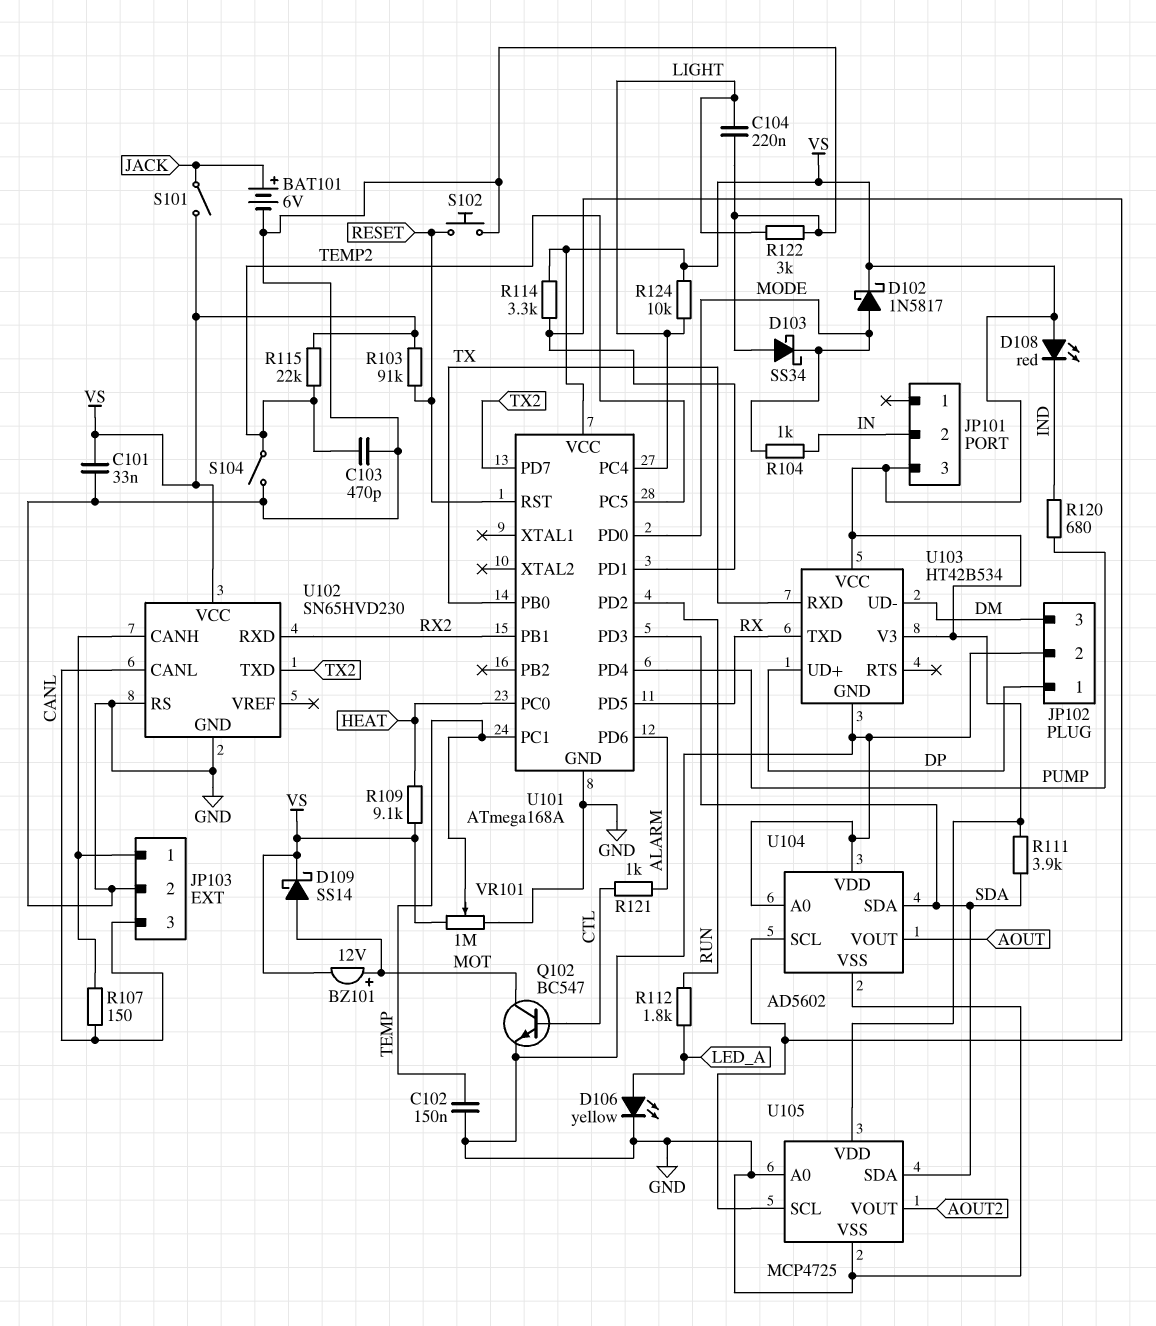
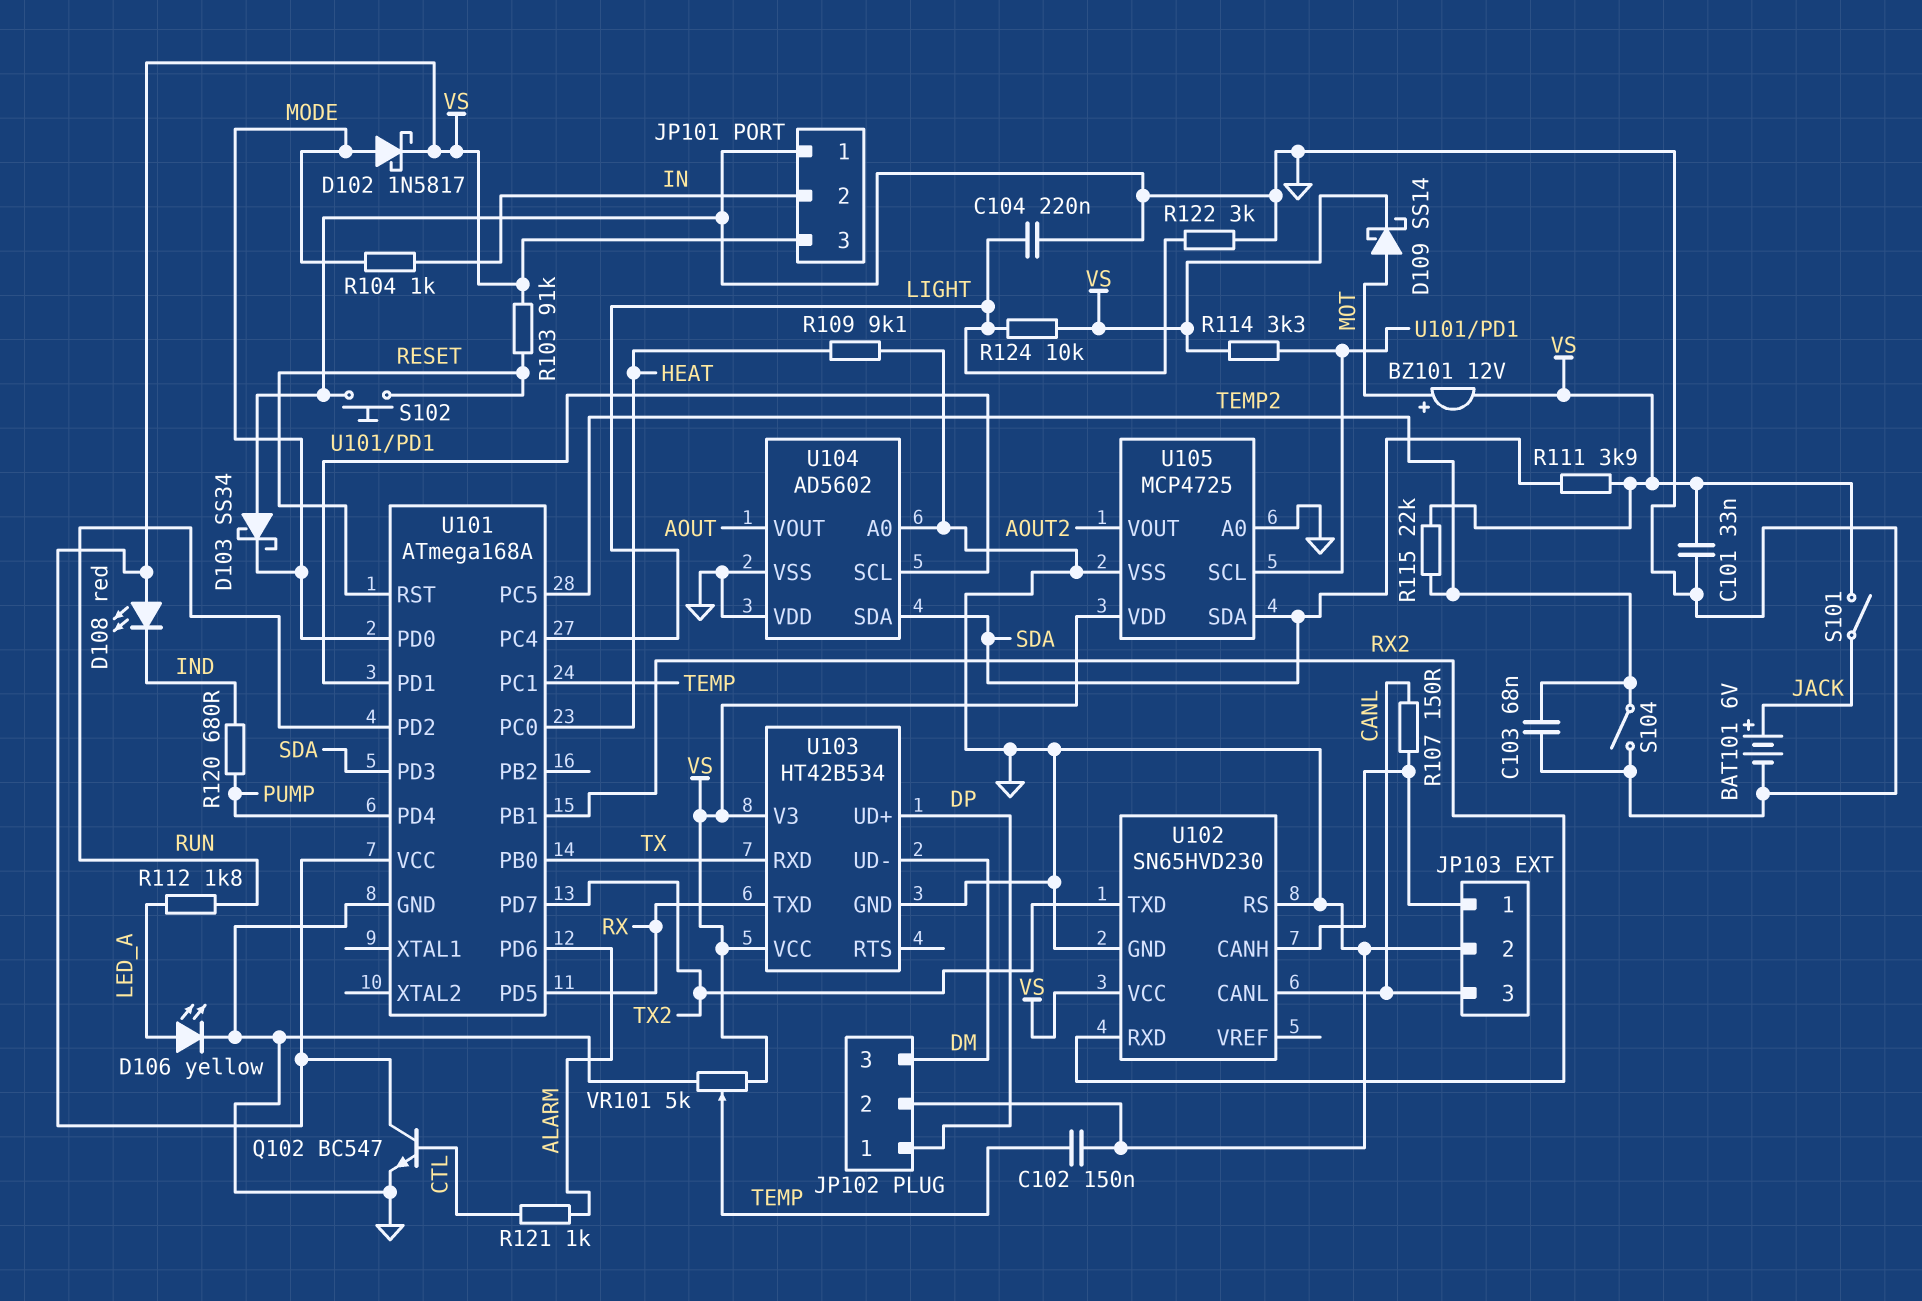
C103: 470pF (GND, TEMP2) -> 68nF (GND, TEMP2)
JP101 pin 1: none -> GND
Q102: NPN BC547 (B CTL, C MOT, E GND) -> NPN BC547 (B CTL, C VS, E GND)
R109: 9.1k (HEAT, VS) -> 9.1k (GND, HEAT)
VR101: 1M (GND, VS, wiper TEMP) -> 5k (GND, VS, wiper TEMP)

